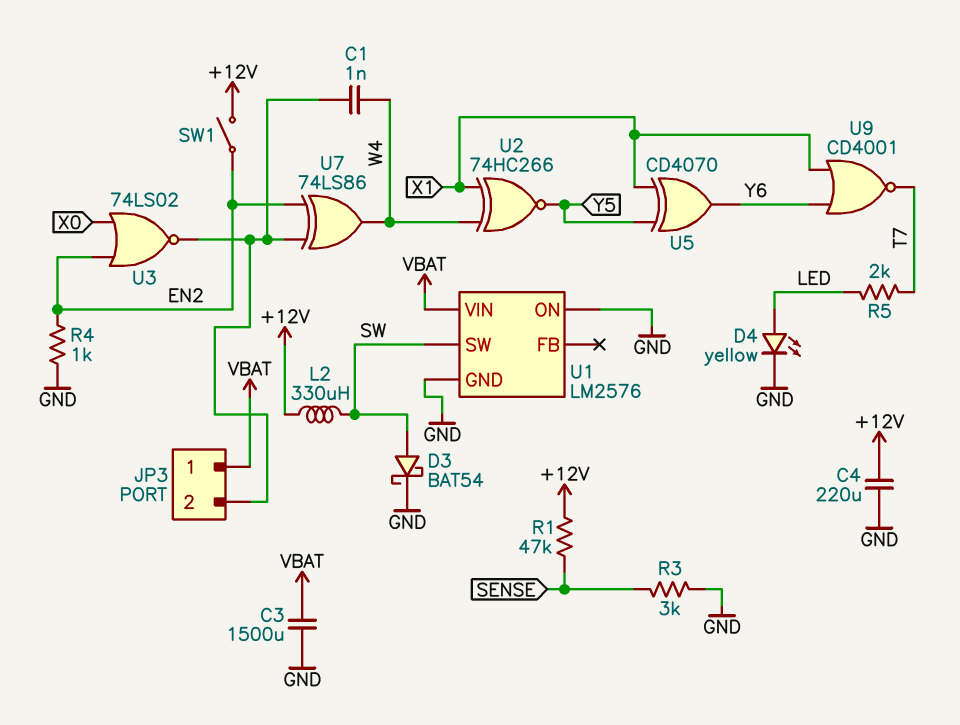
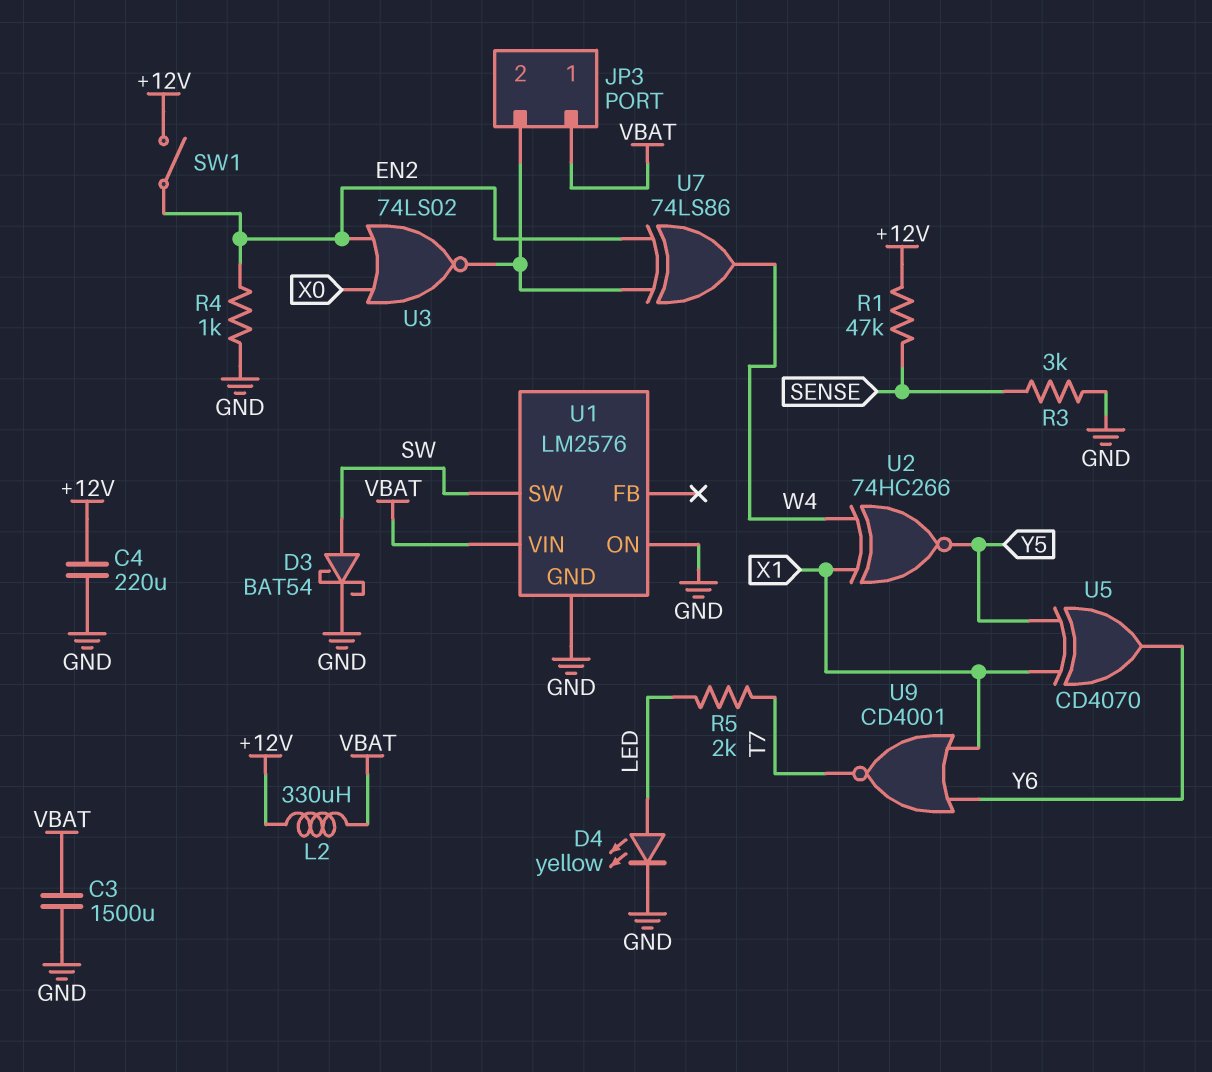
C1: 1nF (JP3/2, W4) -> none
L2: 330uH (+12V, SW) -> 330uH (+12V, VBAT)

